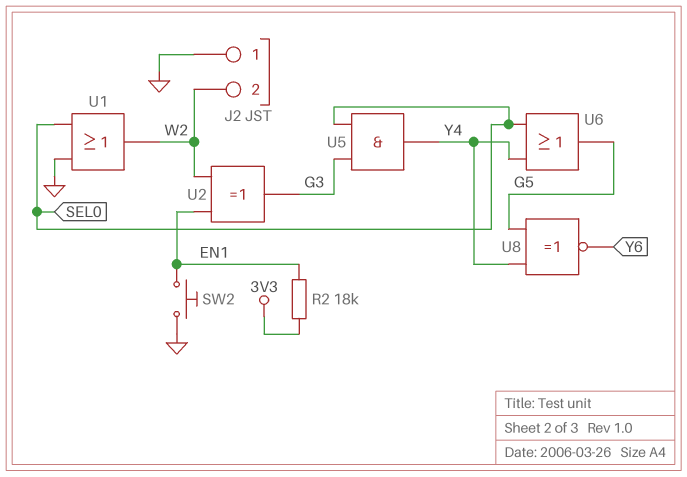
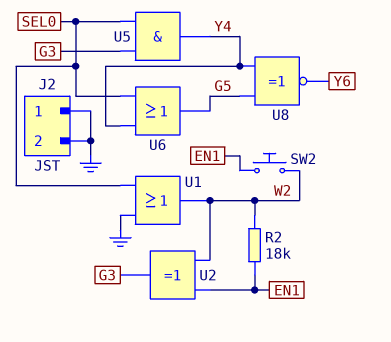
J2 pin 2: W2 -> GND
R2: 18k (3V3, EN1) -> 18k (EN1, W2)
SW2: button (EN1, GND) -> button (EN1, W2)

